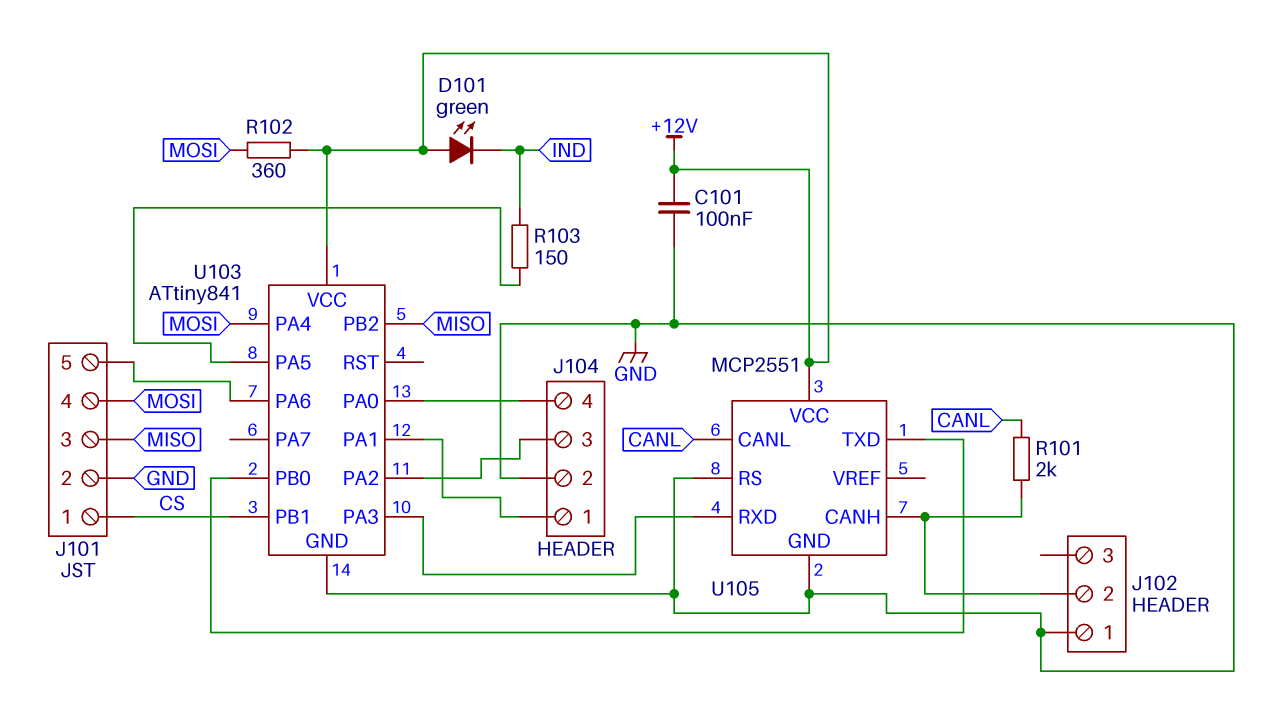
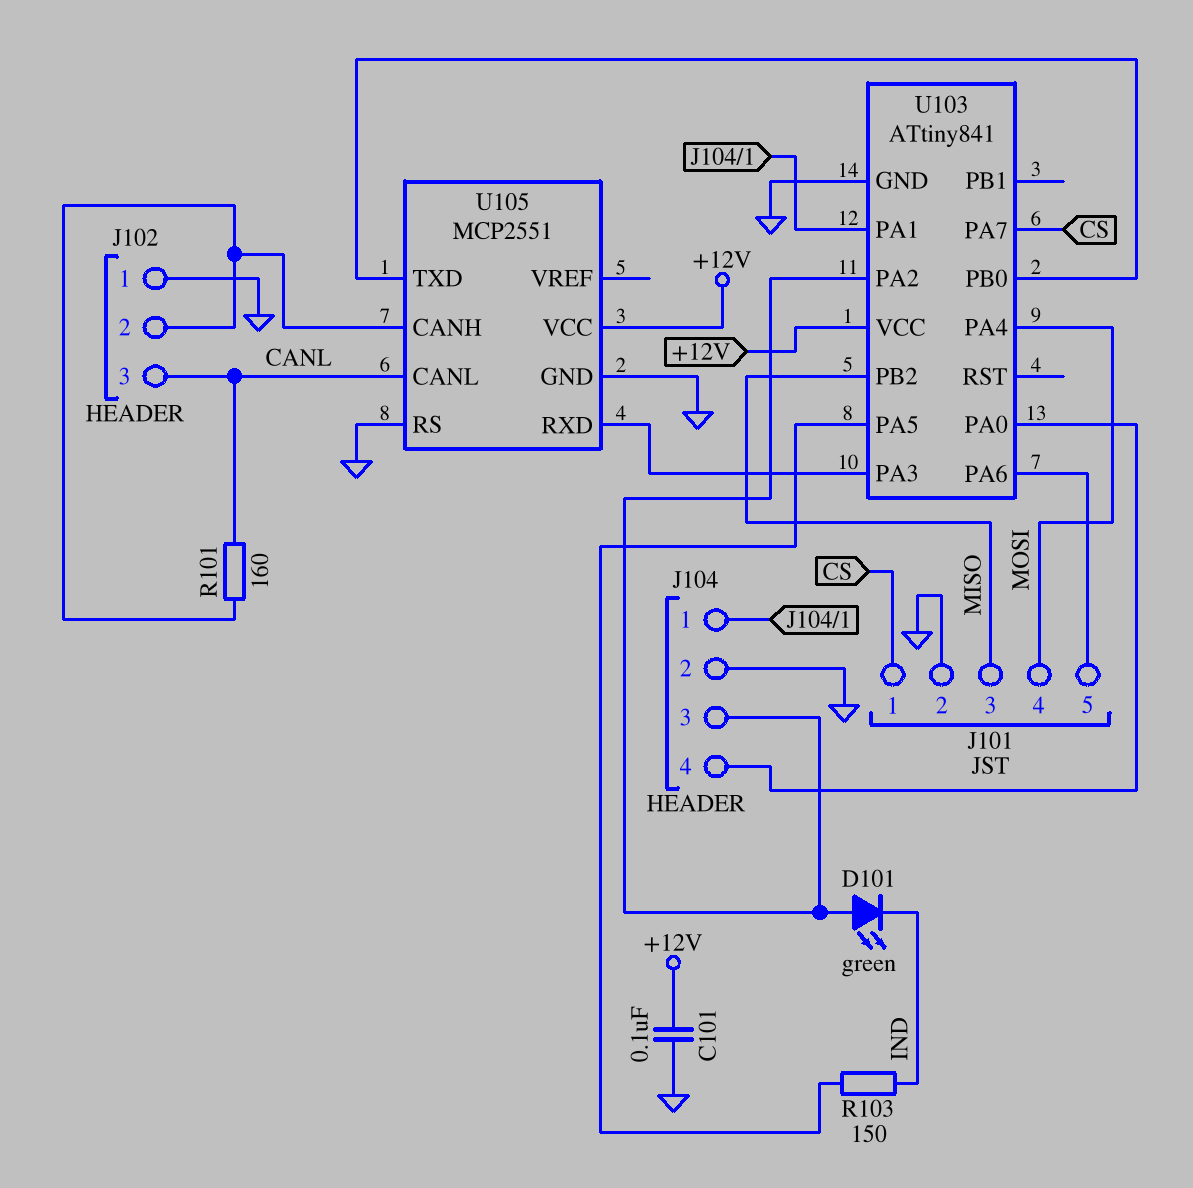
D101: LED green (A +12V, K IND) -> LED green (A J104/3, K IND)
J102 pin 3: none -> CANL
R101: 2k (CANL, J102/2) -> 160 (CANL, J102/2)
R102: 360 (+12V, MOSI) -> none
U103 pin PA7: none -> CS
U103 pin PB1: CS -> none

